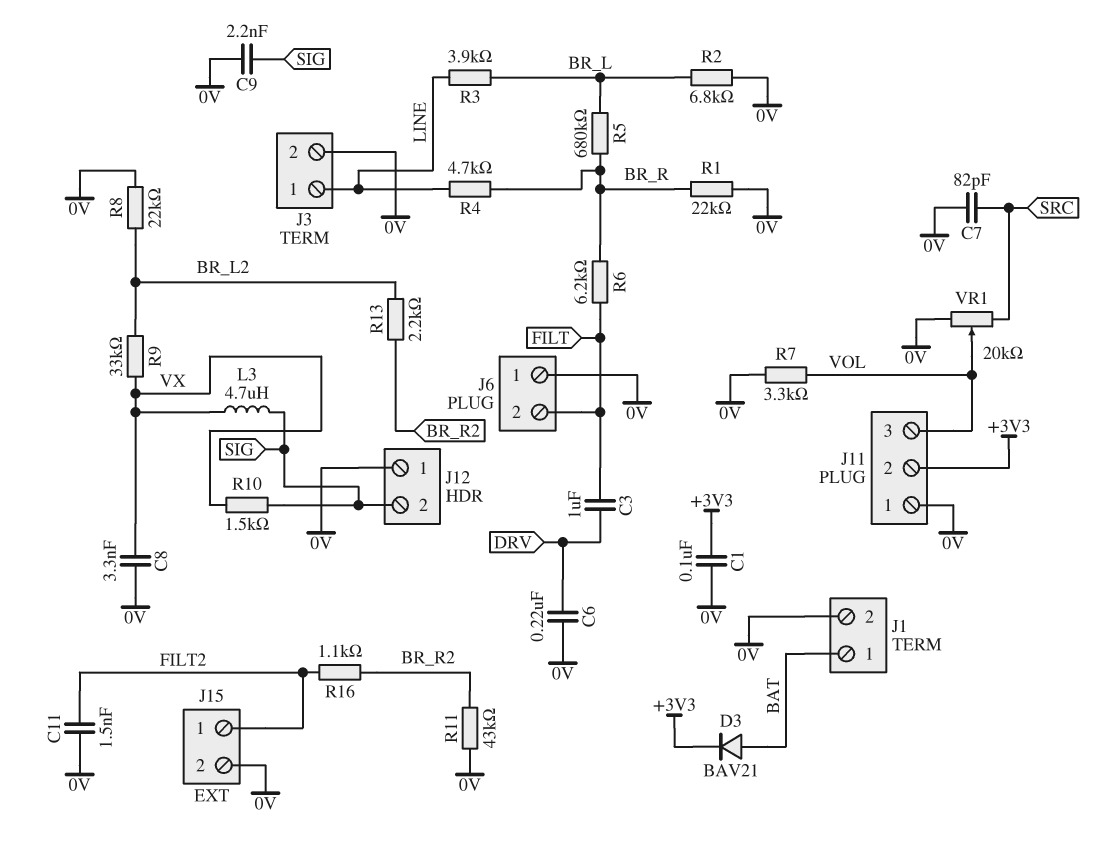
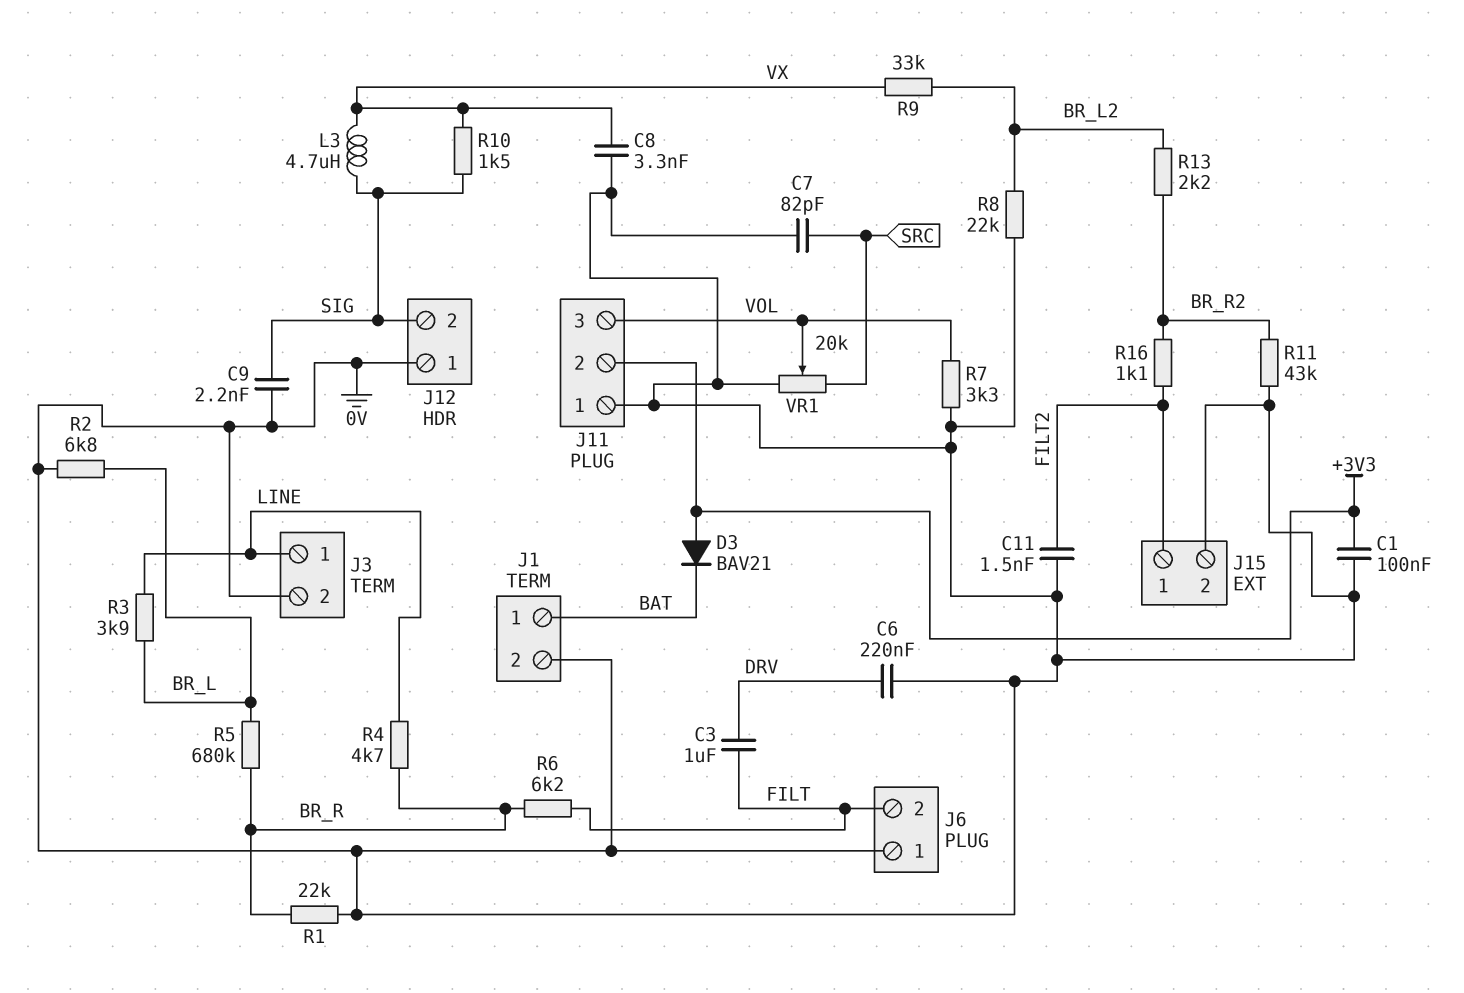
D3: diode BAV21 (A BAT, K +3V3) -> diode BAV21 (A +3V3, K BAT)

